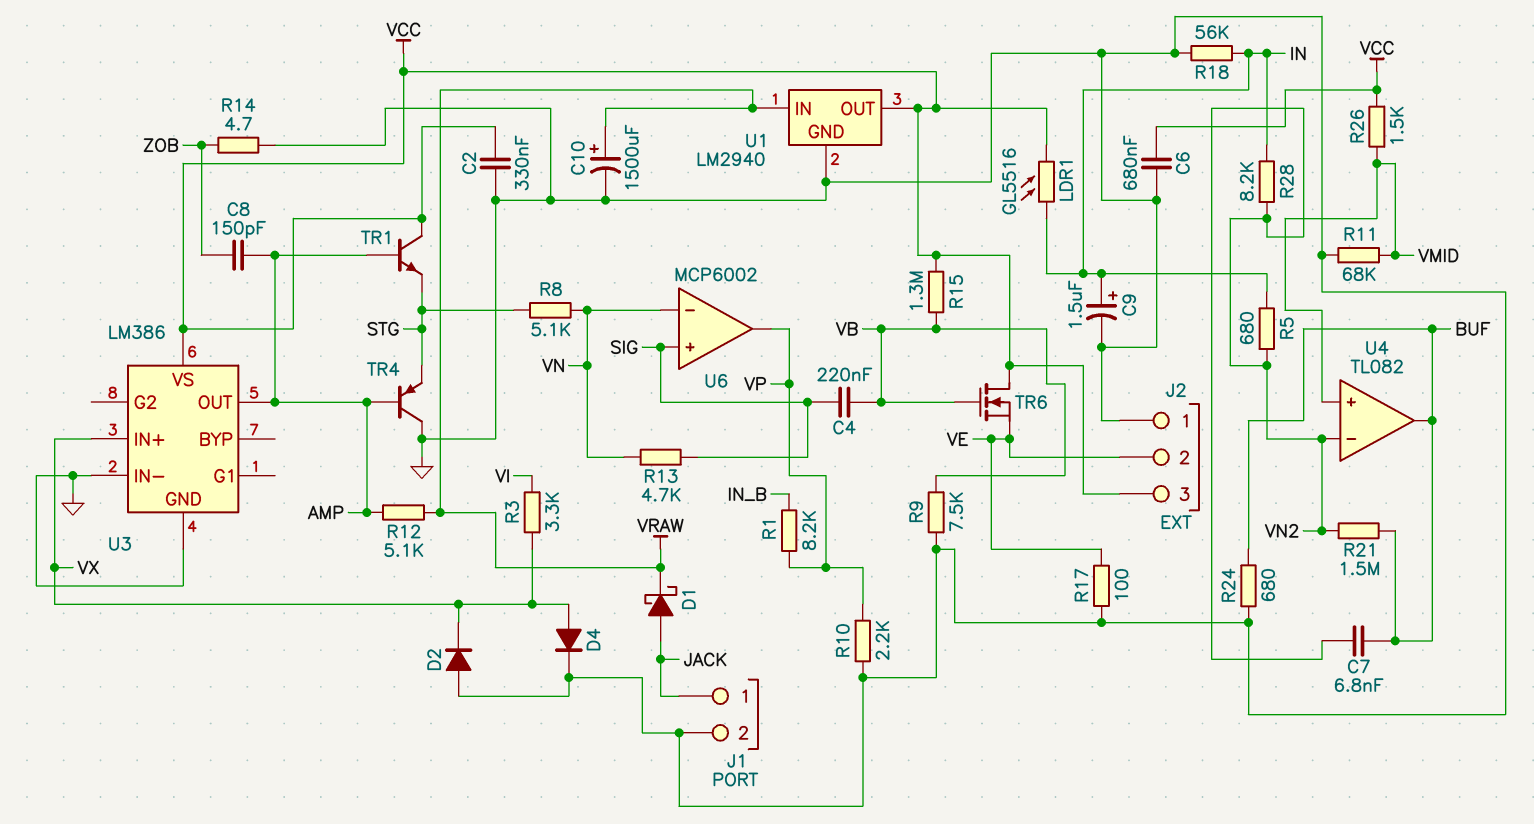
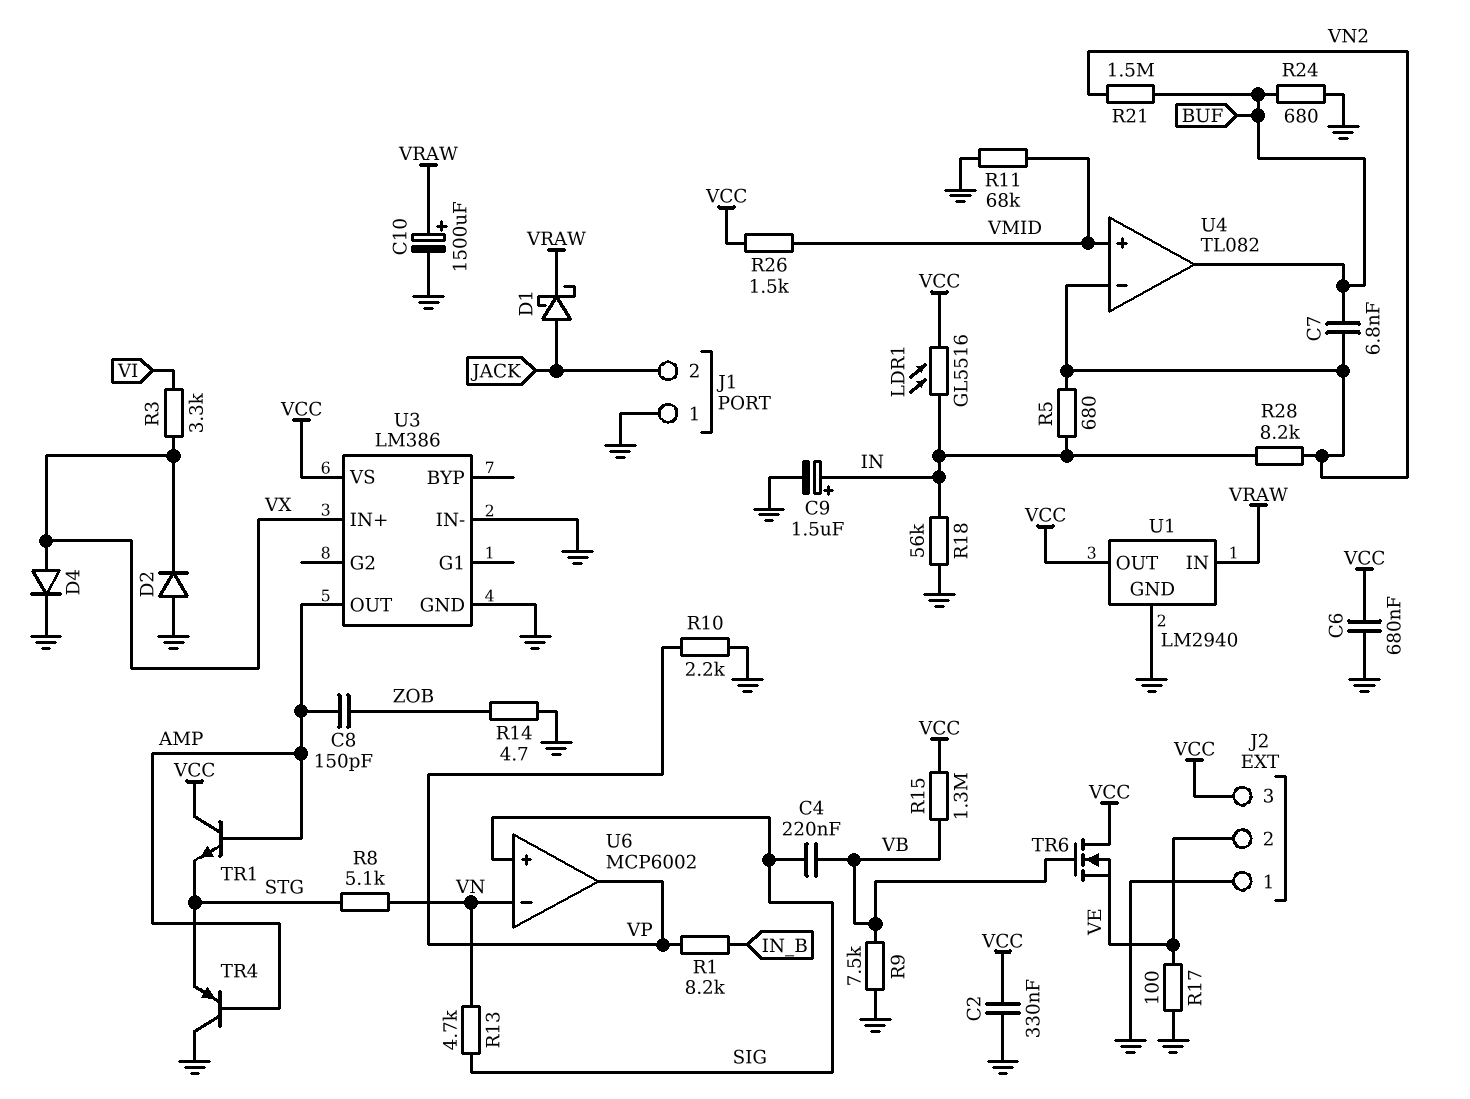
J1 pin 1: JACK -> GND
J1 pin 2: GND -> JACK
R12: 5.1k (AMP, VRAW) -> none

